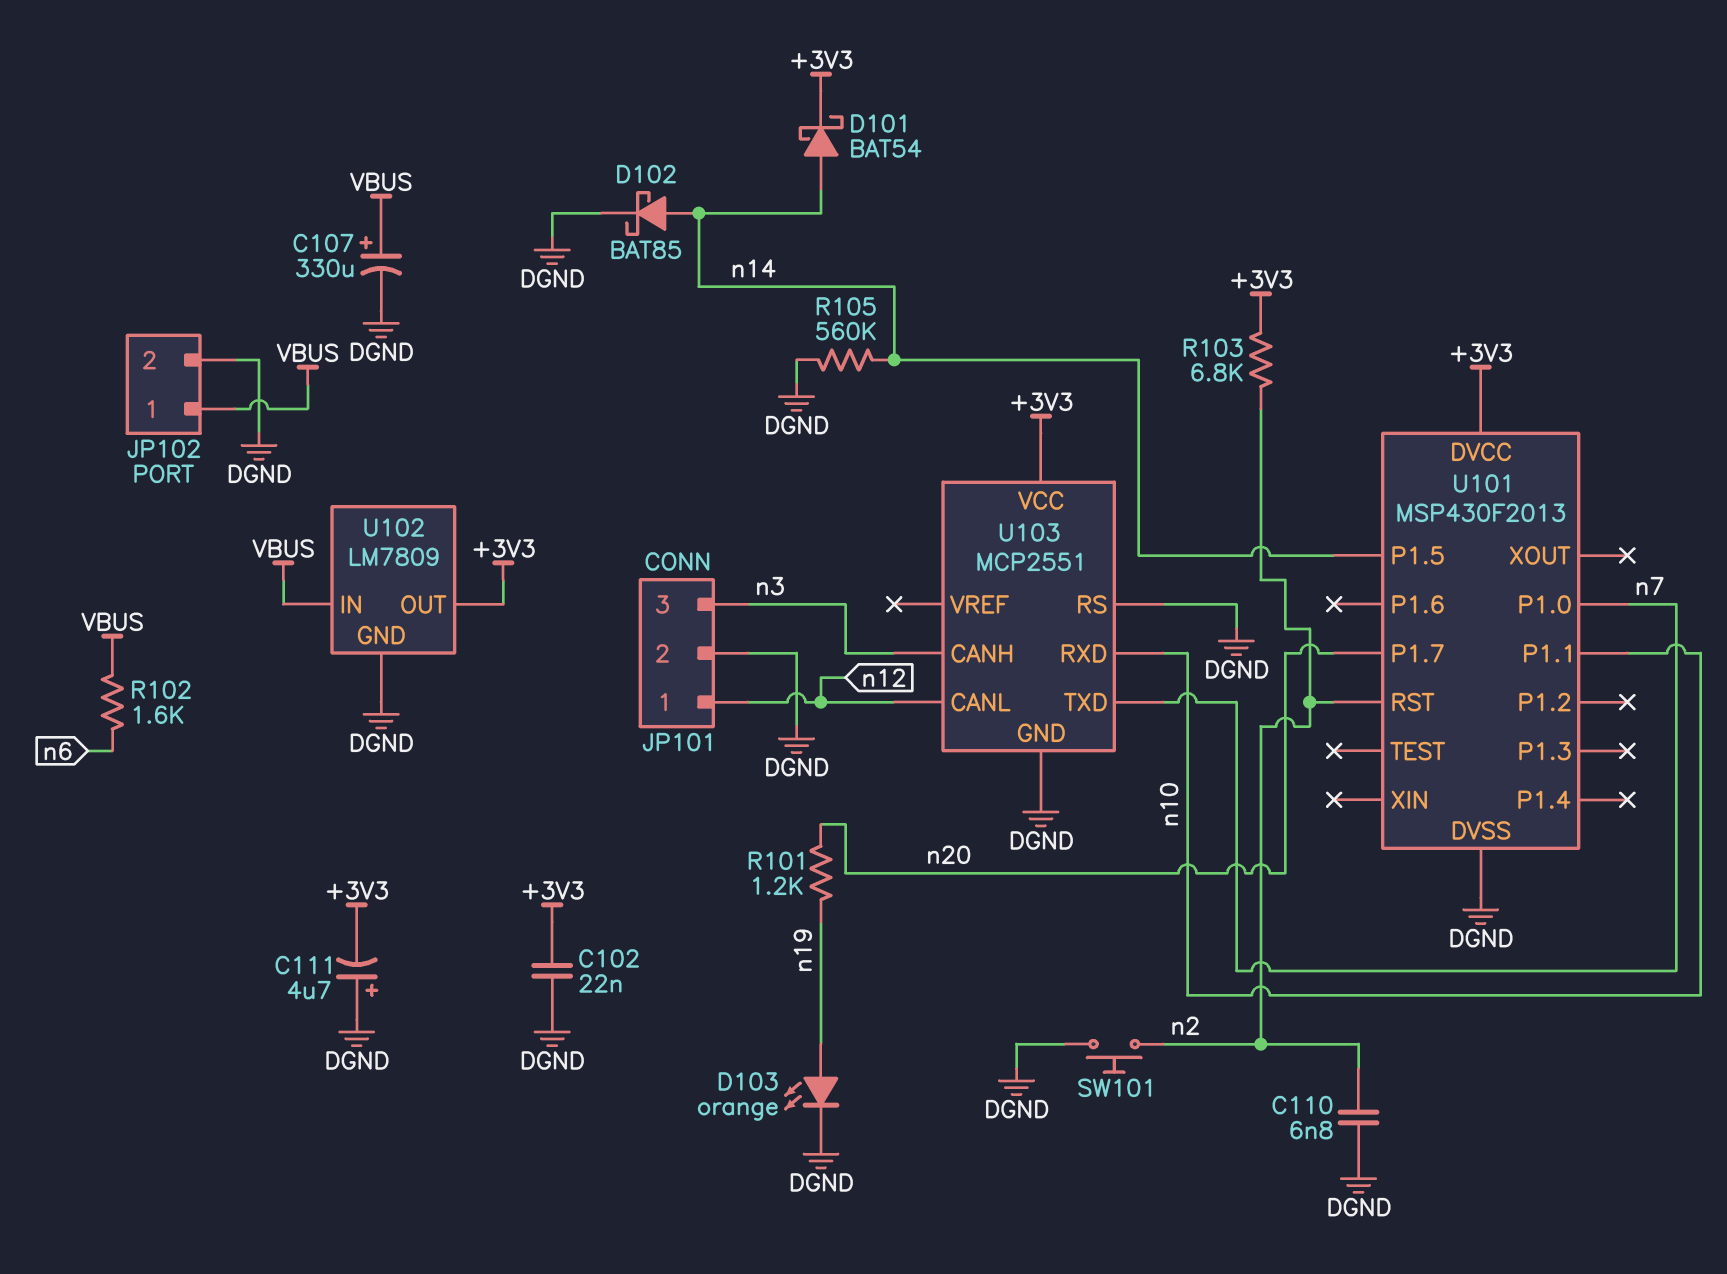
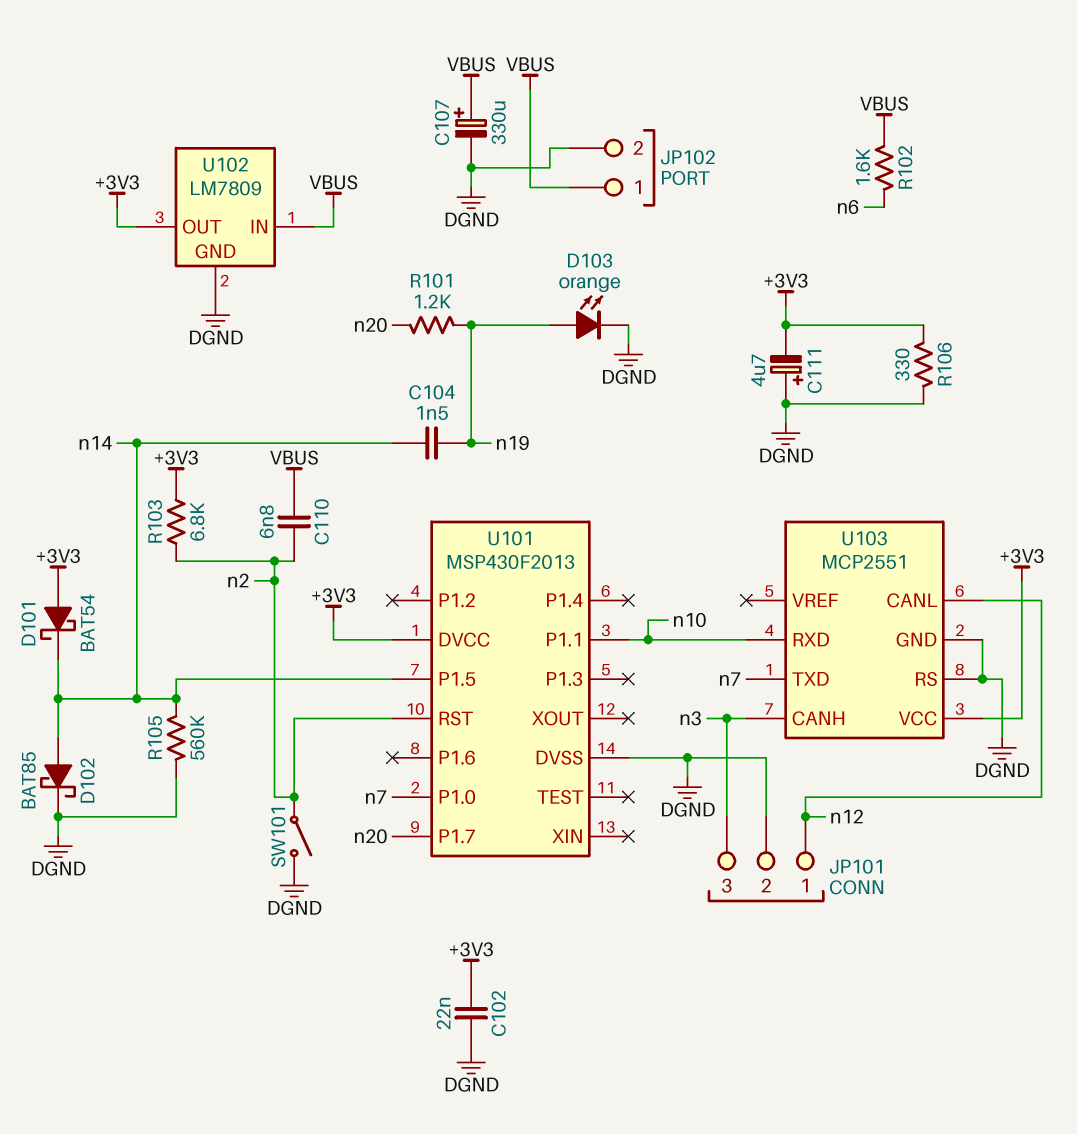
C104: none -> 1.5nF (n14, n19)
C110: 6.8nF (DGND, n2) -> 6.8nF (VBUS, n2)
D101: schottky BAT54 (A n14, K +3V3) -> schottky BAT54 (A +3V3, K n14)
R106: none -> 330 (+3V3, DGND)
SW101: button (DGND, n2) -> switch (DGND, n2)

